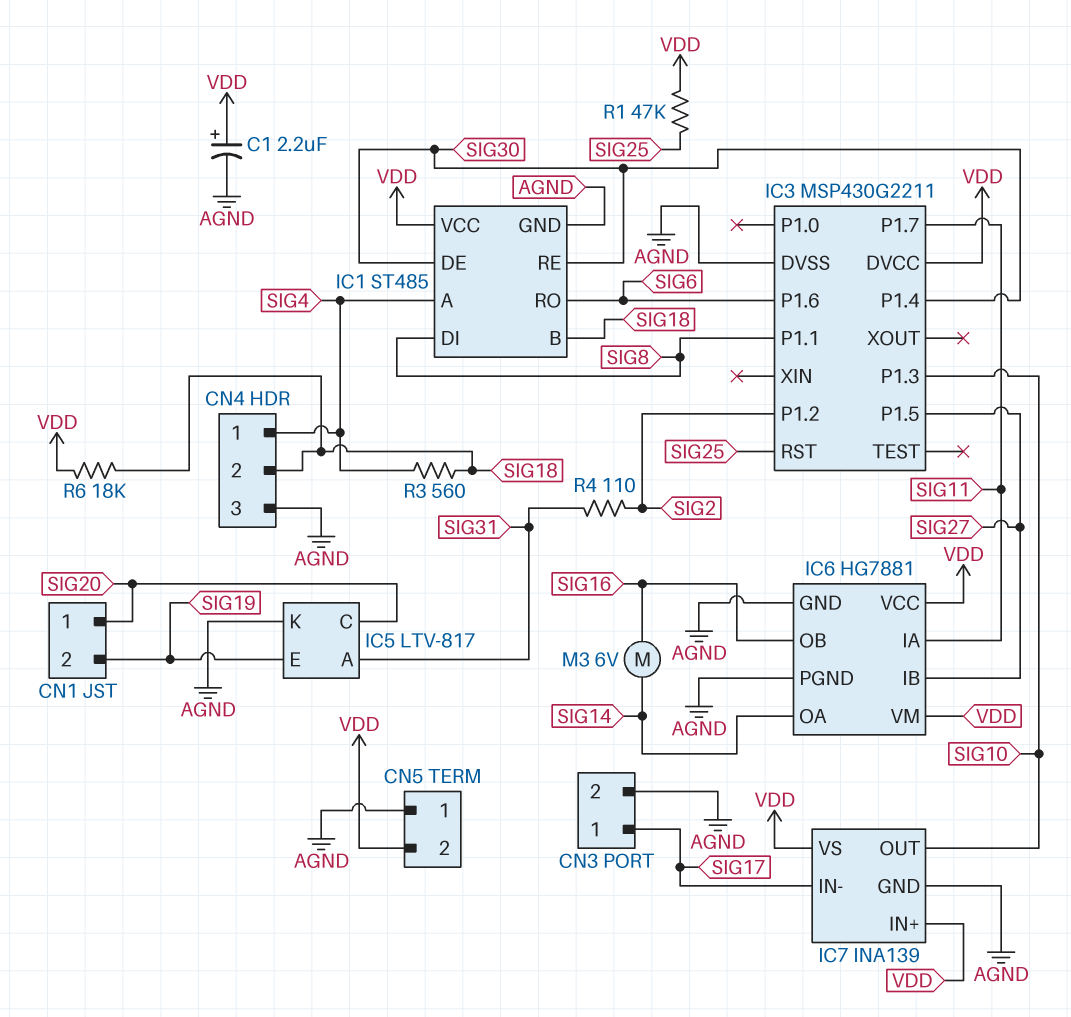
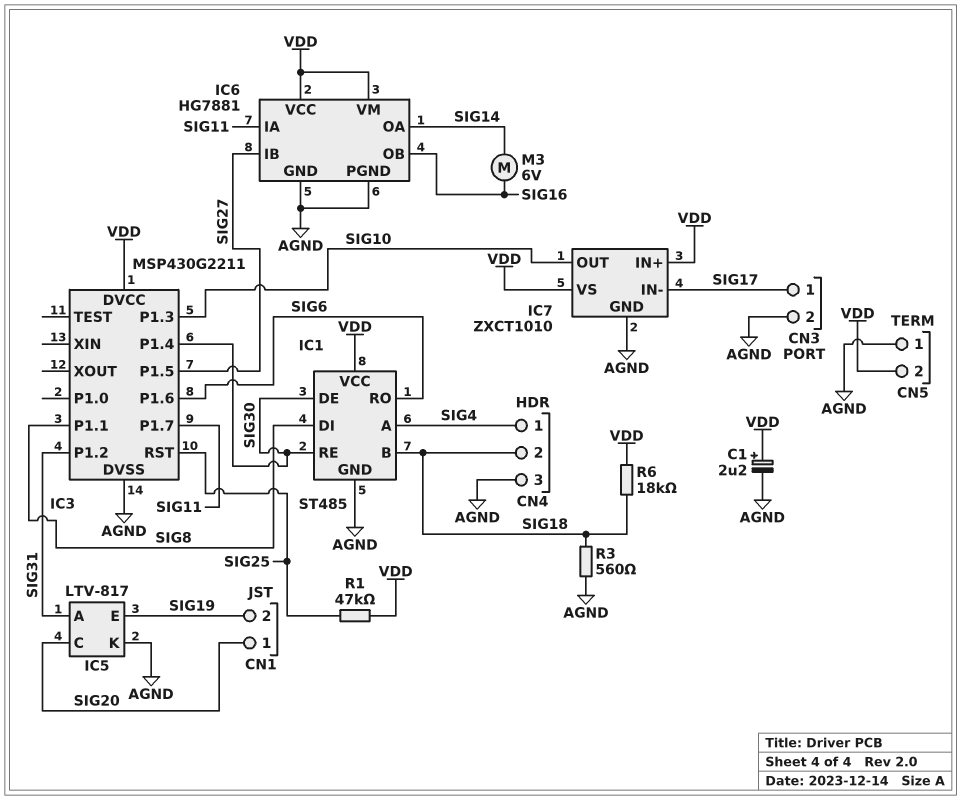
IC3 pin P1.2: SIG2 -> SIG31
IC7: INA139 -> ZXCT1010
R3: 560 (SIG4, SIG18) -> 560 (AGND, SIG18)
R4: 110 (SIG2, SIG31) -> none

